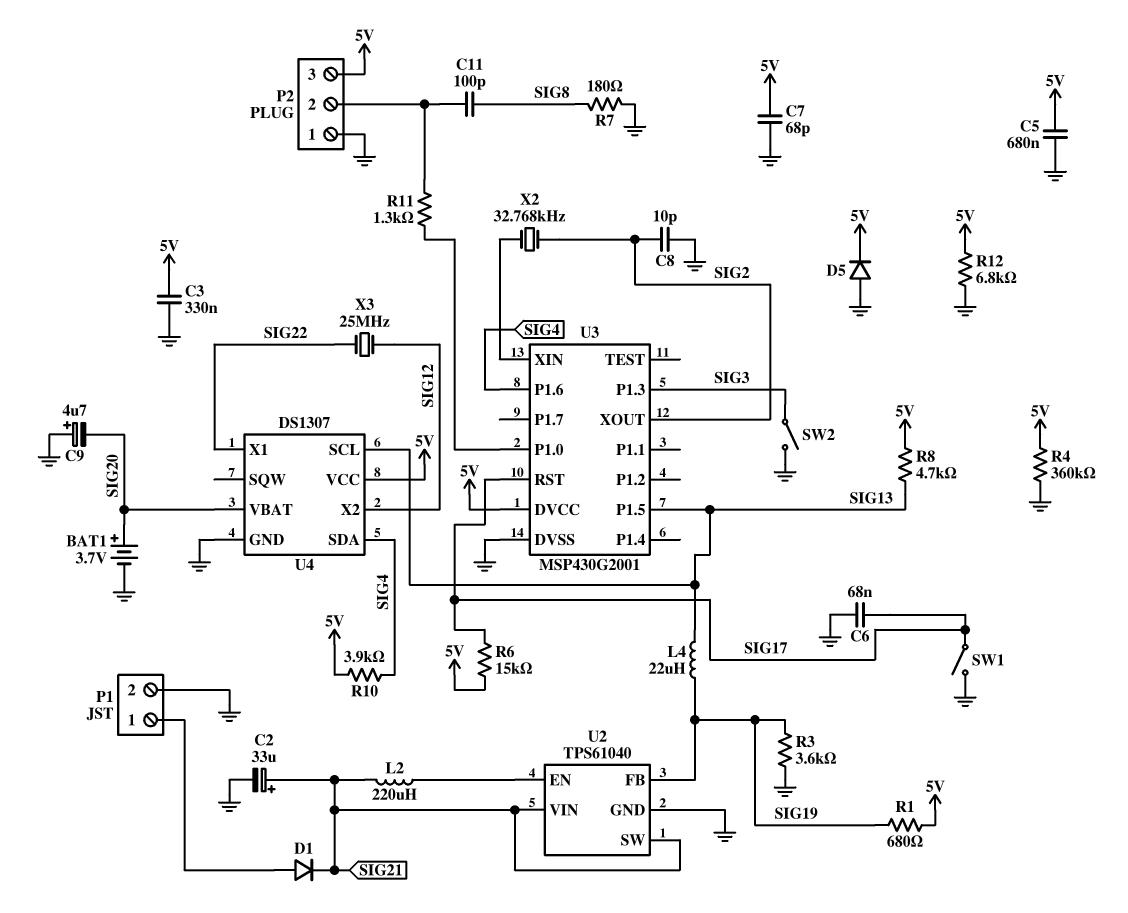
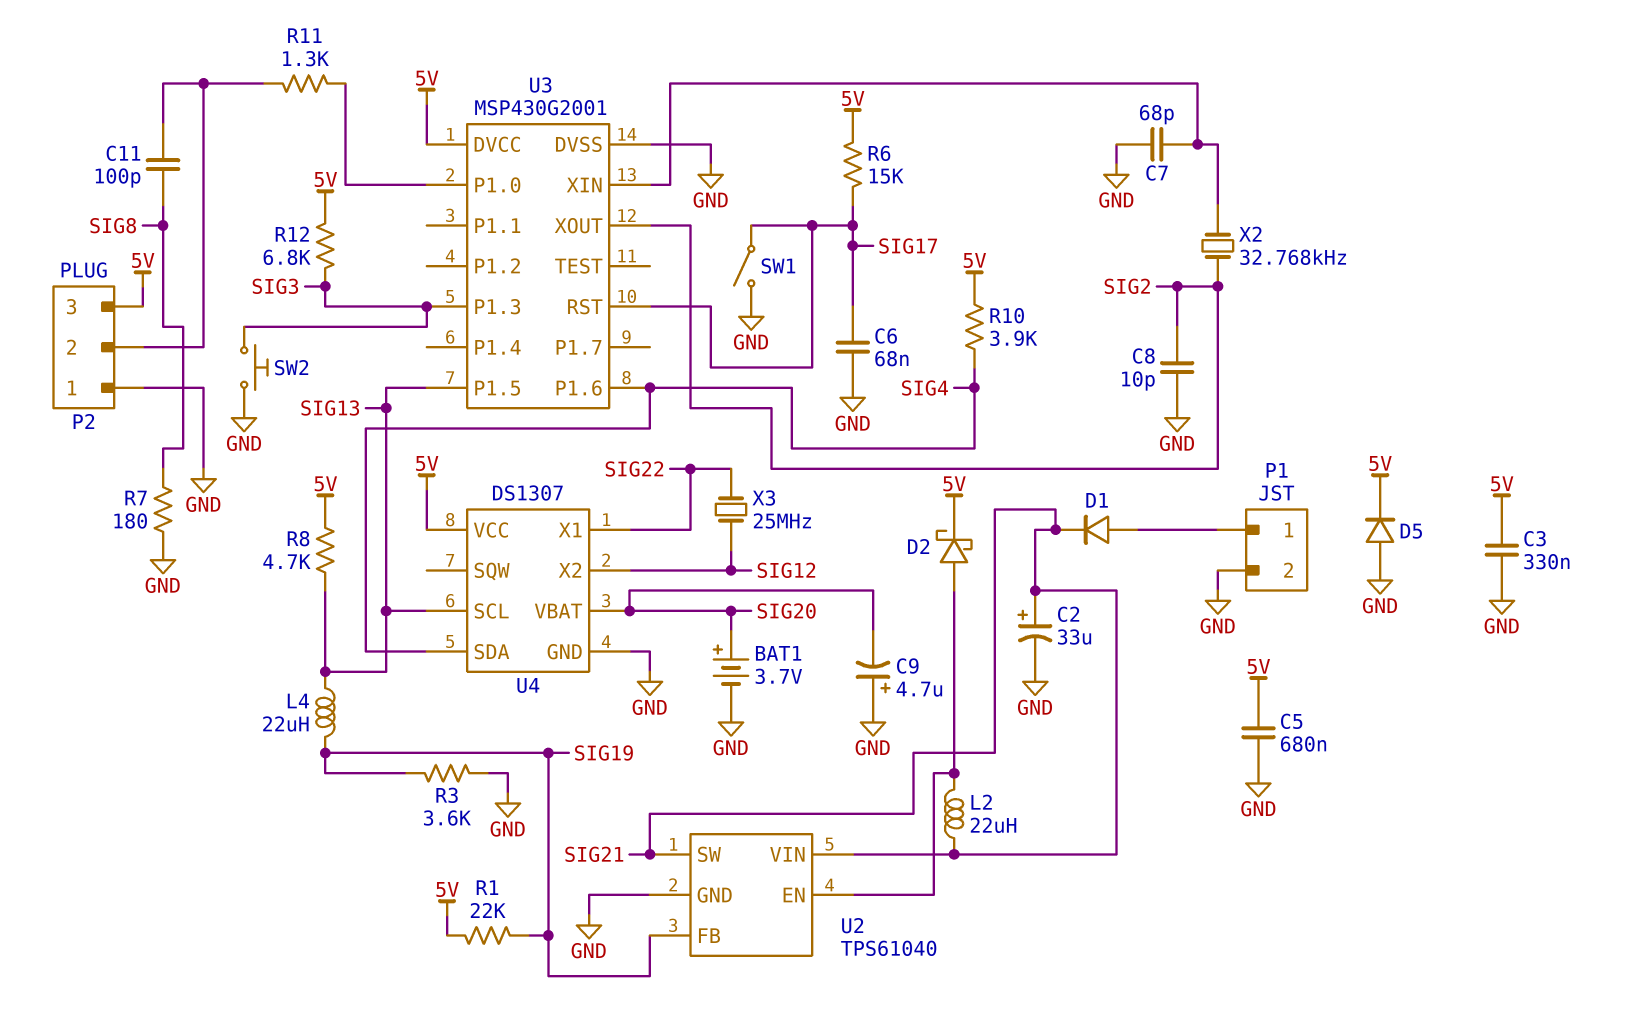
C7: 68pF (5V, GND) -> 68pF (GND, U3/XIN)
D2: none -> schottky (A U2/EN, K 5V)
L2: 220uH (SIG21, U2/EN) -> 22uH (SIG21, U2/EN)
R1: 680 (5V, SIG19) -> 22k (5V, SIG19)
R4: 360k (5V, GND) -> none
R12: 6.8k (5V, GND) -> 6.8k (5V, SIG3)
SW2: switch (GND, SIG3) -> button (GND, SIG3)

